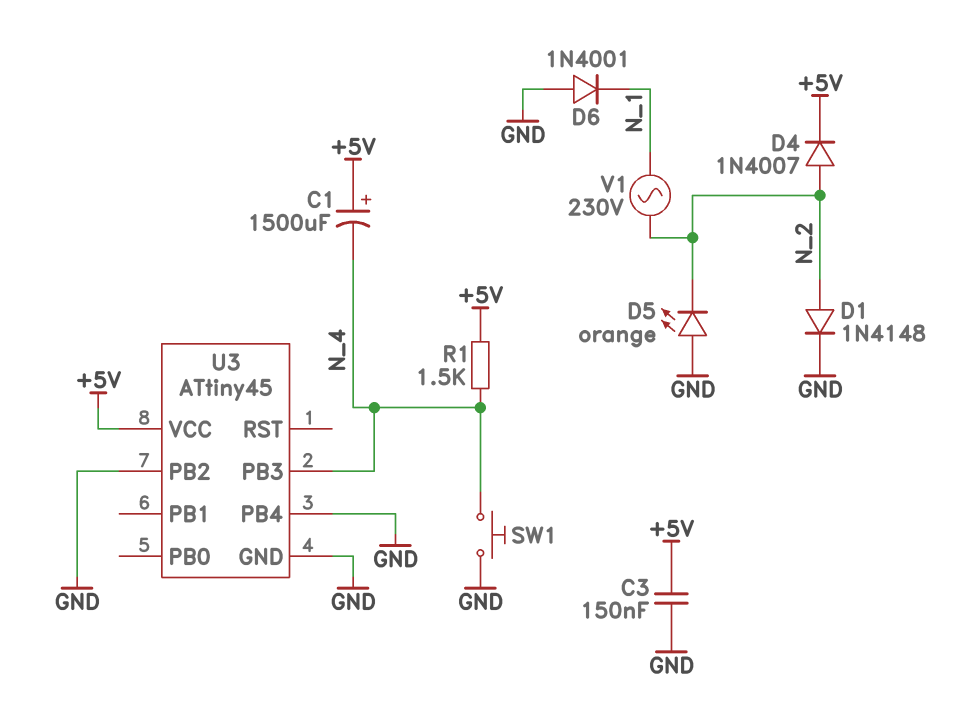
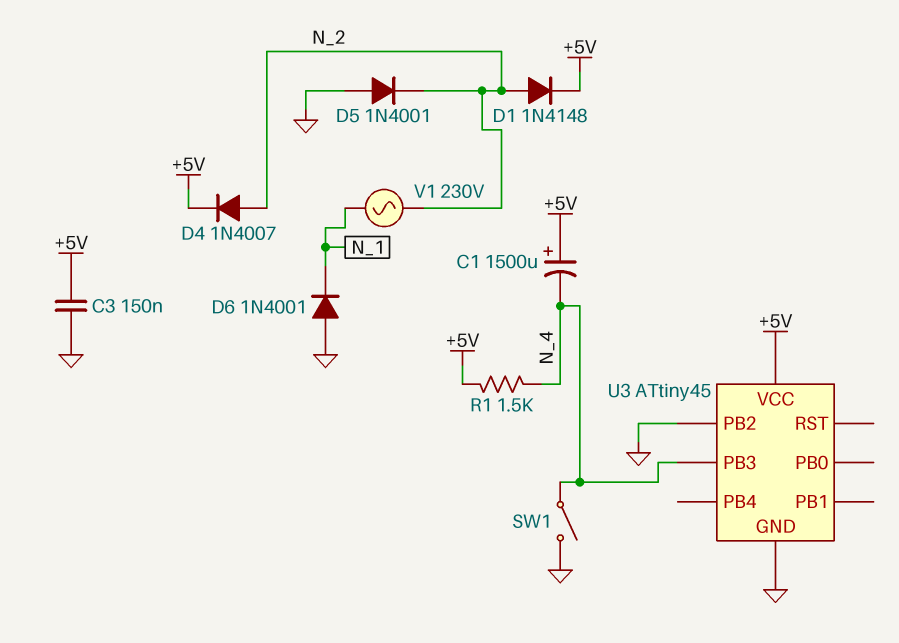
D1: diode 1N4148 (A N_2, K GND) -> diode 1N4148 (A N_2, K +5V)
D5: LED orange (A GND, K N_2) -> diode 1N4001 (A GND, K N_2)
SW1: button (GND, N_4) -> switch (GND, N_4)
U3 pin PB4: GND -> none

